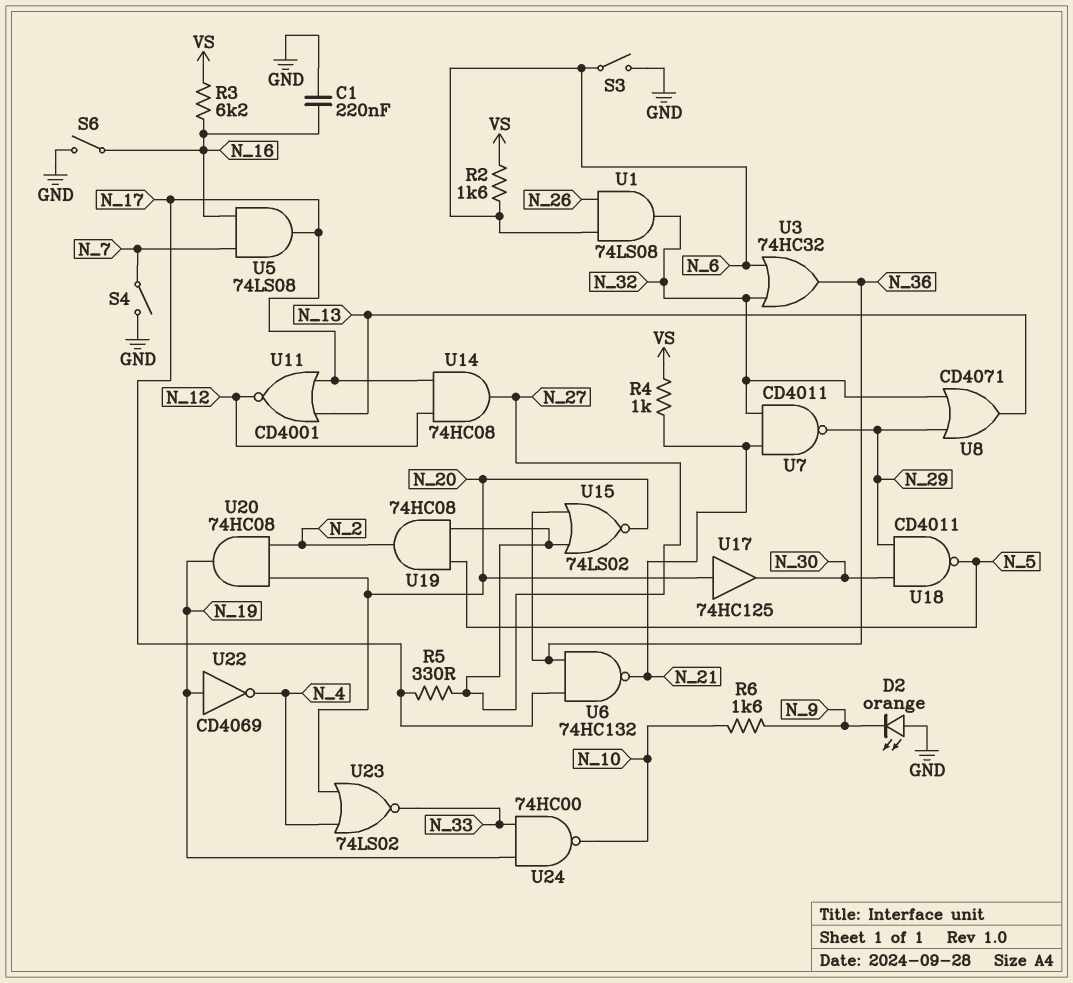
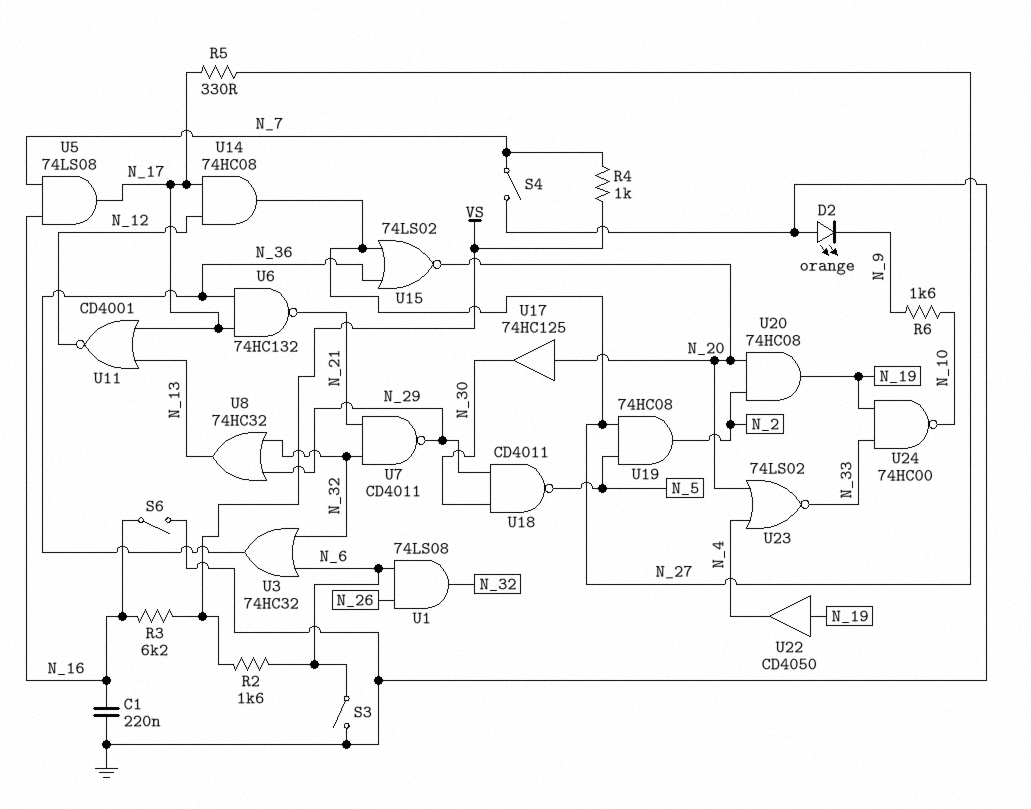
R4: 1k (N_21, VS) -> 1k (N_7, VS)
U8: OR CD4071 (in N_29, in N_32, out N_13) -> OR 74HC32 (in N_29, in N_32, out N_13)
U22: NOT CD4069 (in N_19, out N_4) -> buffer CD4050 (in N_19, out N_4)

